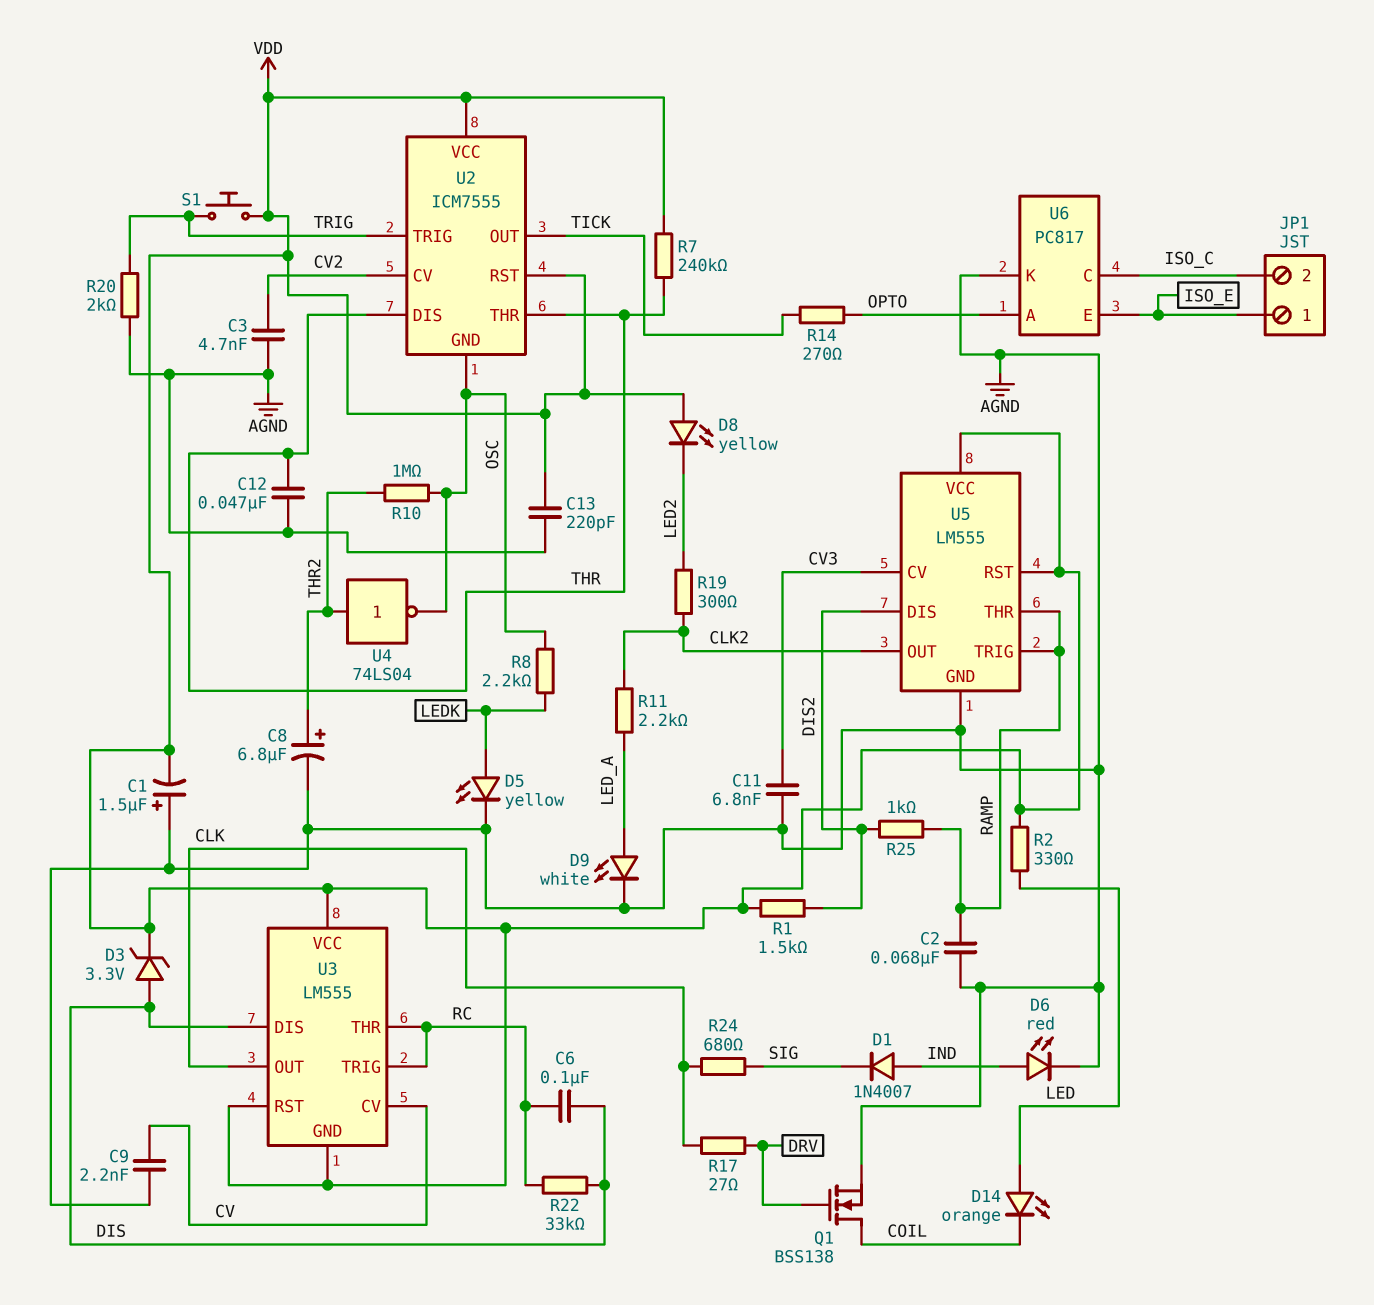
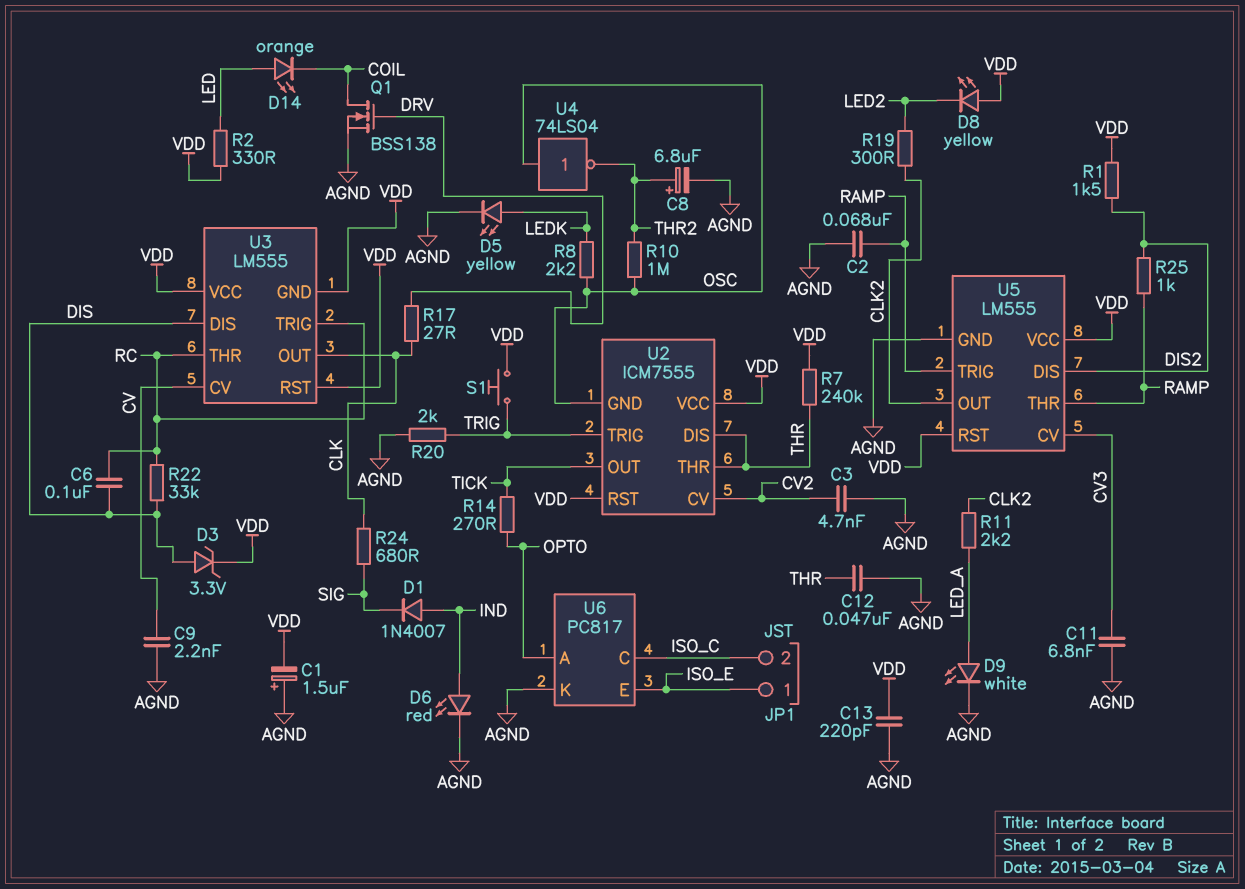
U4: NOT 74LS04 (in THR2, out OSC) -> NOT 74LS04 (in OSC, out THR2)

